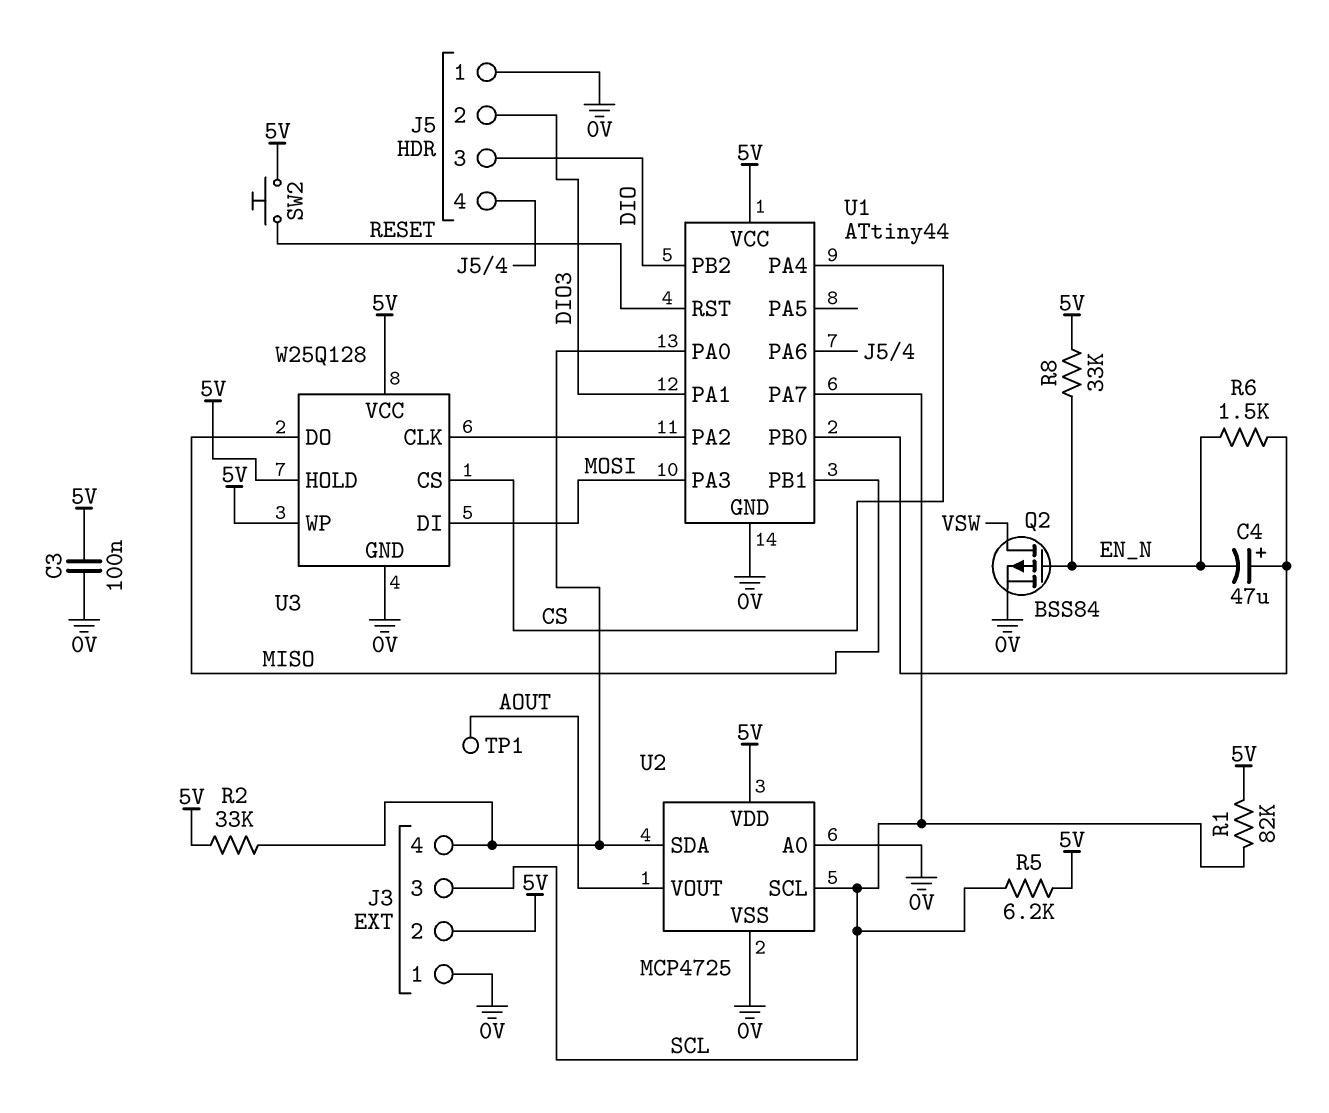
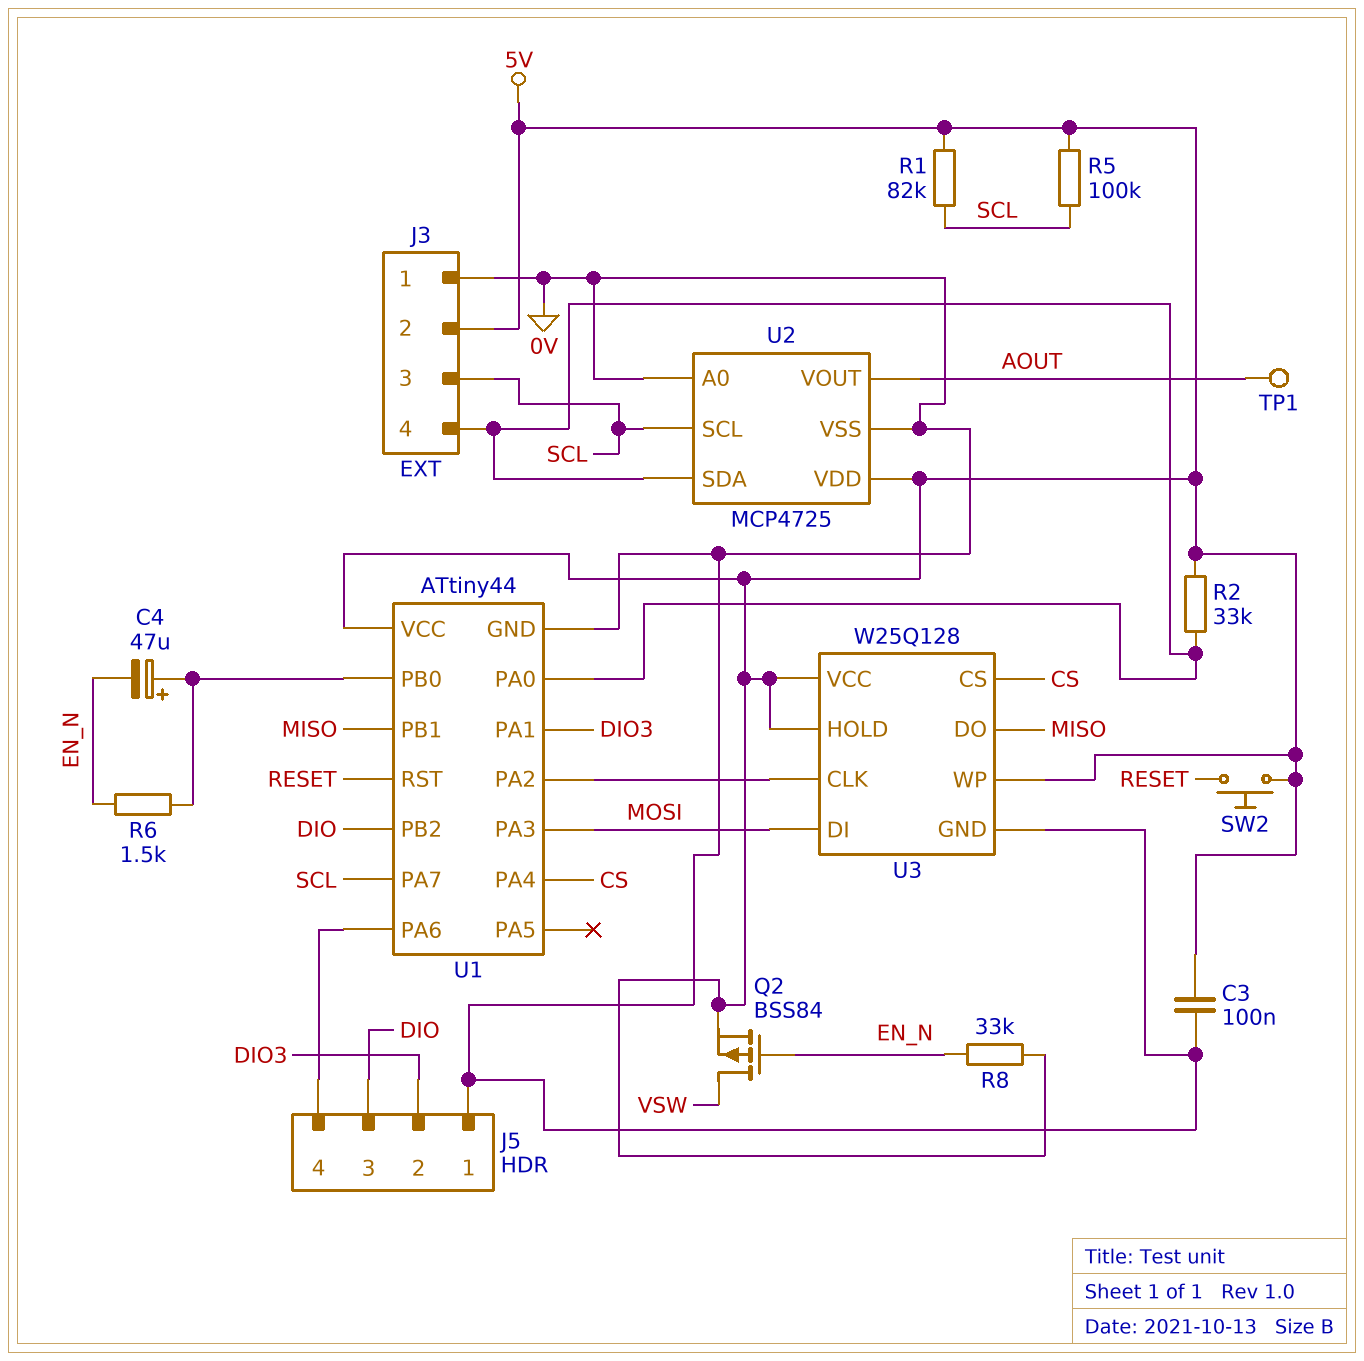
Q2: PMOS BSS84 (G EN_N, D VSW, S 0V) -> PMOS BSS84 (G EN_N, D VSW, S 5V)
R5: 6.2k (5V, SCL) -> 100k (5V, SCL)

